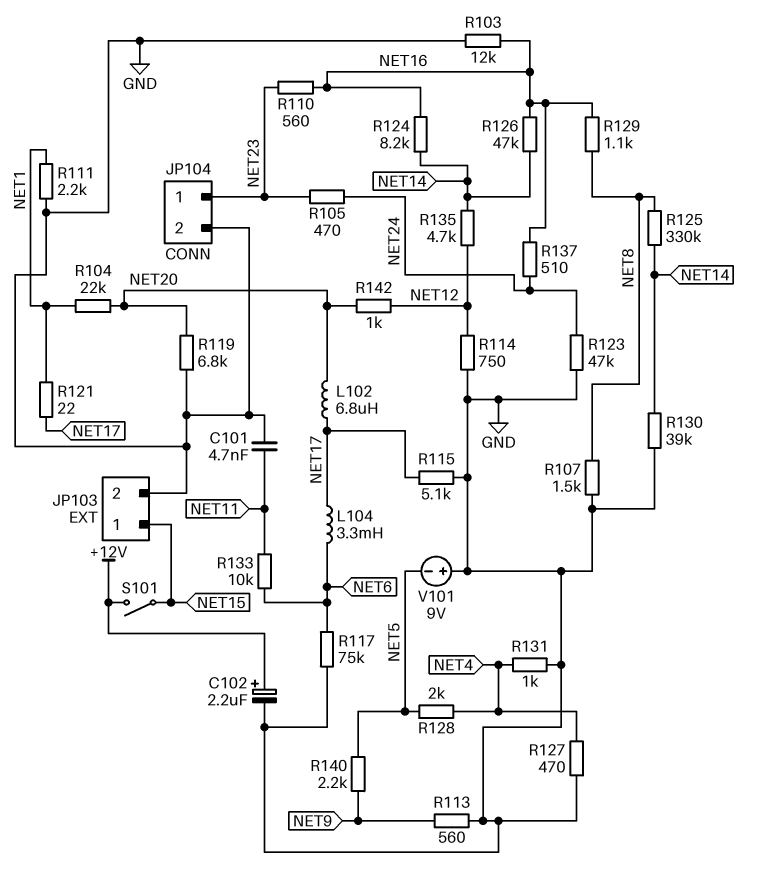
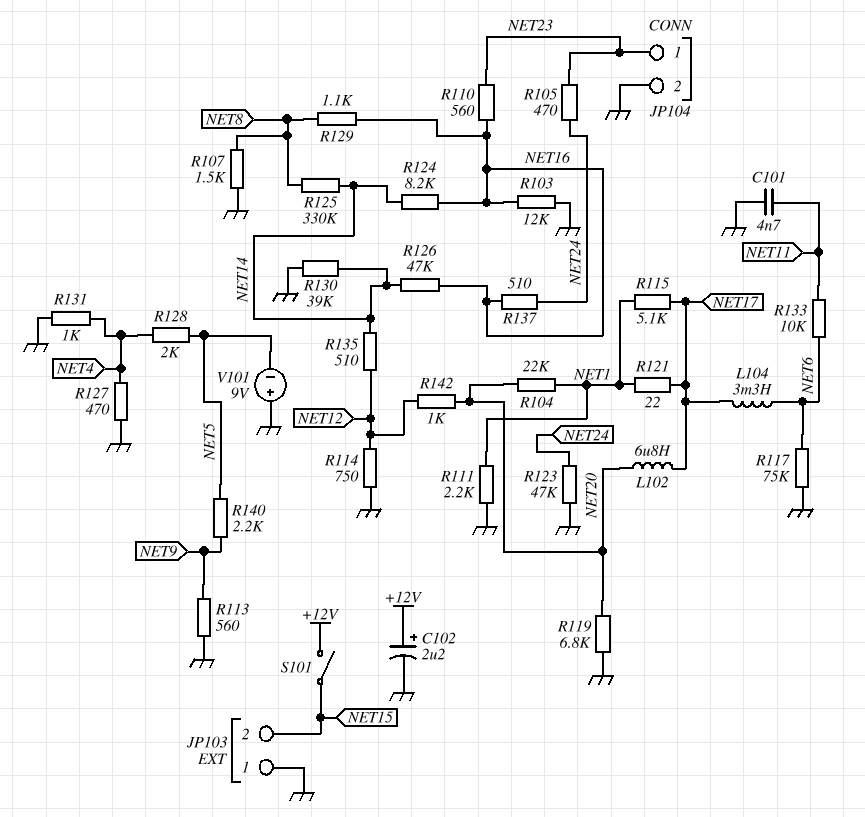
JP103 pin 1: NET15 -> GND
JP103 pin 2: GND -> NET15
R115: 5.1k (GND, NET17) -> 5.1k (NET1, NET17)
R135: 4.7k (NET12, NET14) -> 510 (NET12, NET14)

